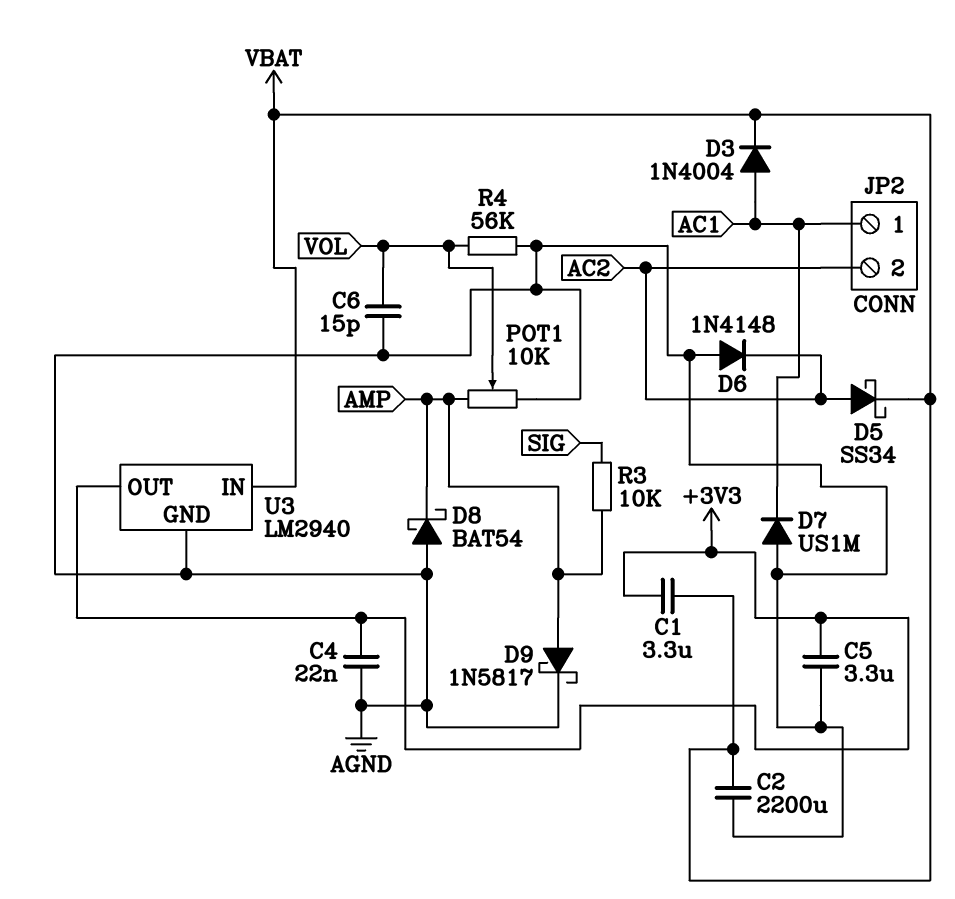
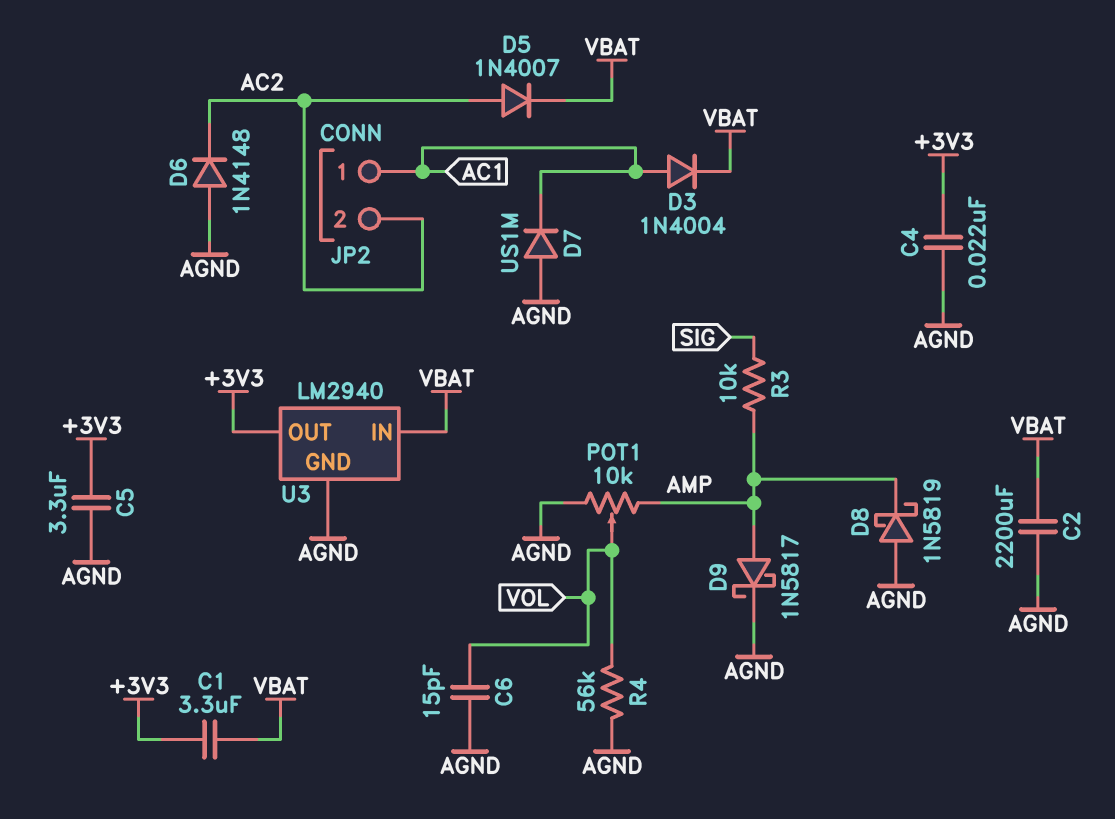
D5: schottky SS34 (A AC2, K VBAT) -> diode 1N4007 (A AC2, K VBAT)
D8: schottky BAT54 (A AGND, K AMP) -> schottky 1N5819 (A AGND, K AMP)

